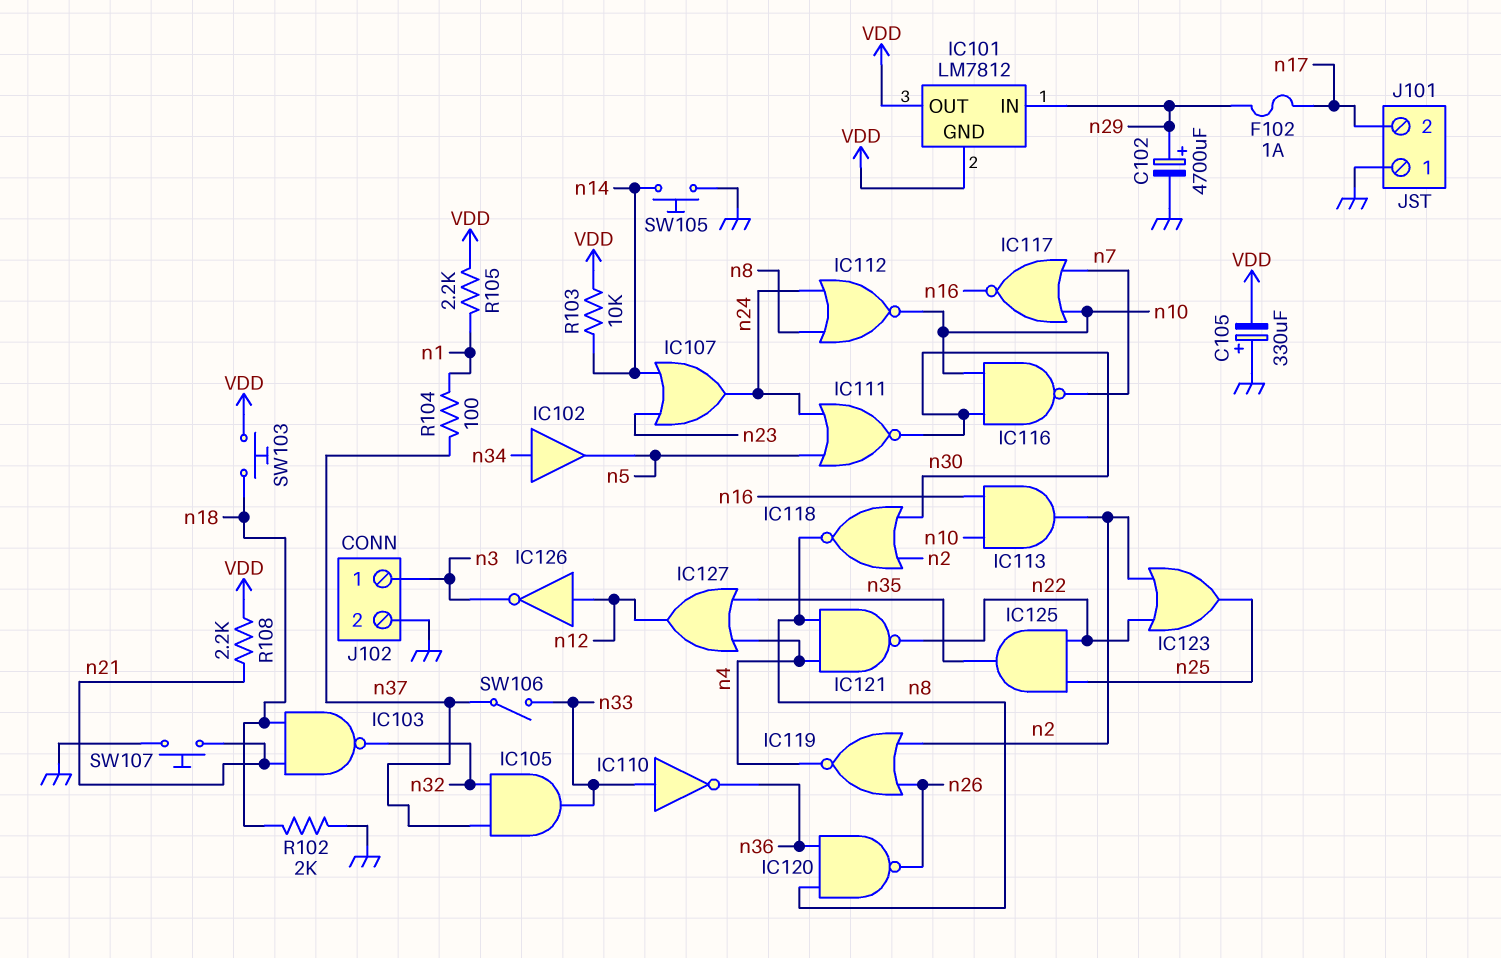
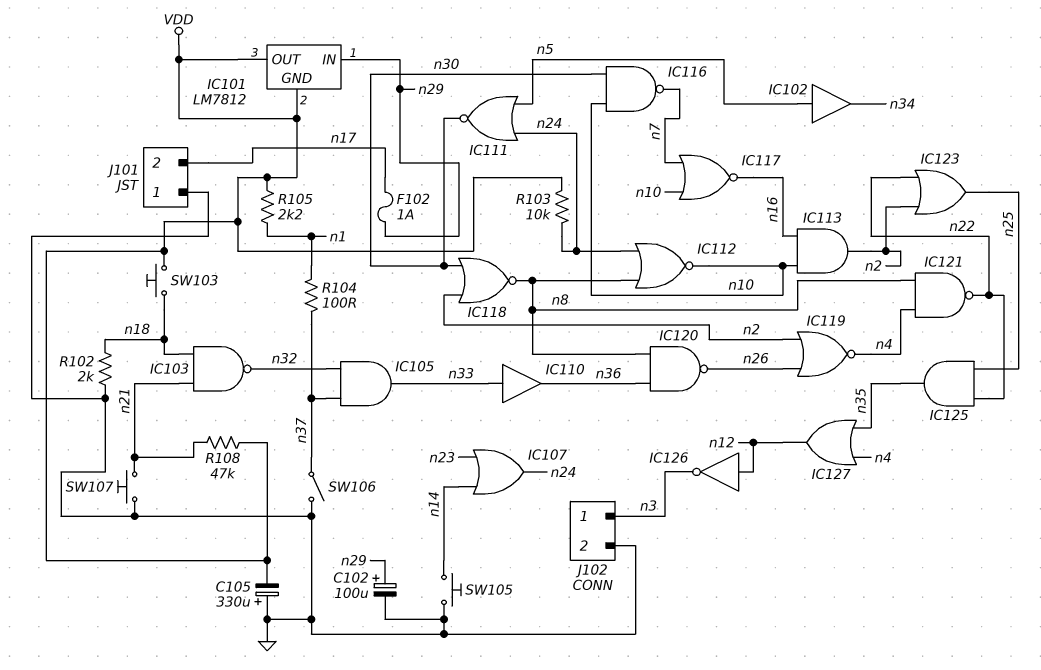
C102: 4700uF (plus n29, minus GND) -> 100uF (plus n29, minus GND)
IC102: buffer (in n34, out n5) -> buffer (in n5, out n34)
IC110: NOT (in n33, out n36) -> buffer (in n33, out n36)
R103: 10k (VDD, n14) -> 10k (VDD, n24)
R108: 2.2k (VDD, n21) -> 47k (VDD, n21)
SW106: switch (n33, n37) -> switch (GND, n37)

